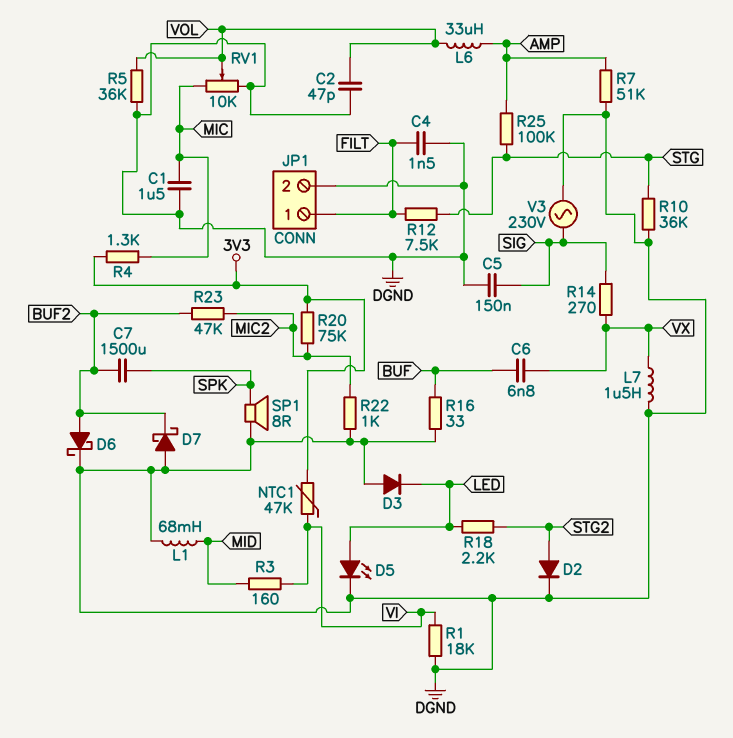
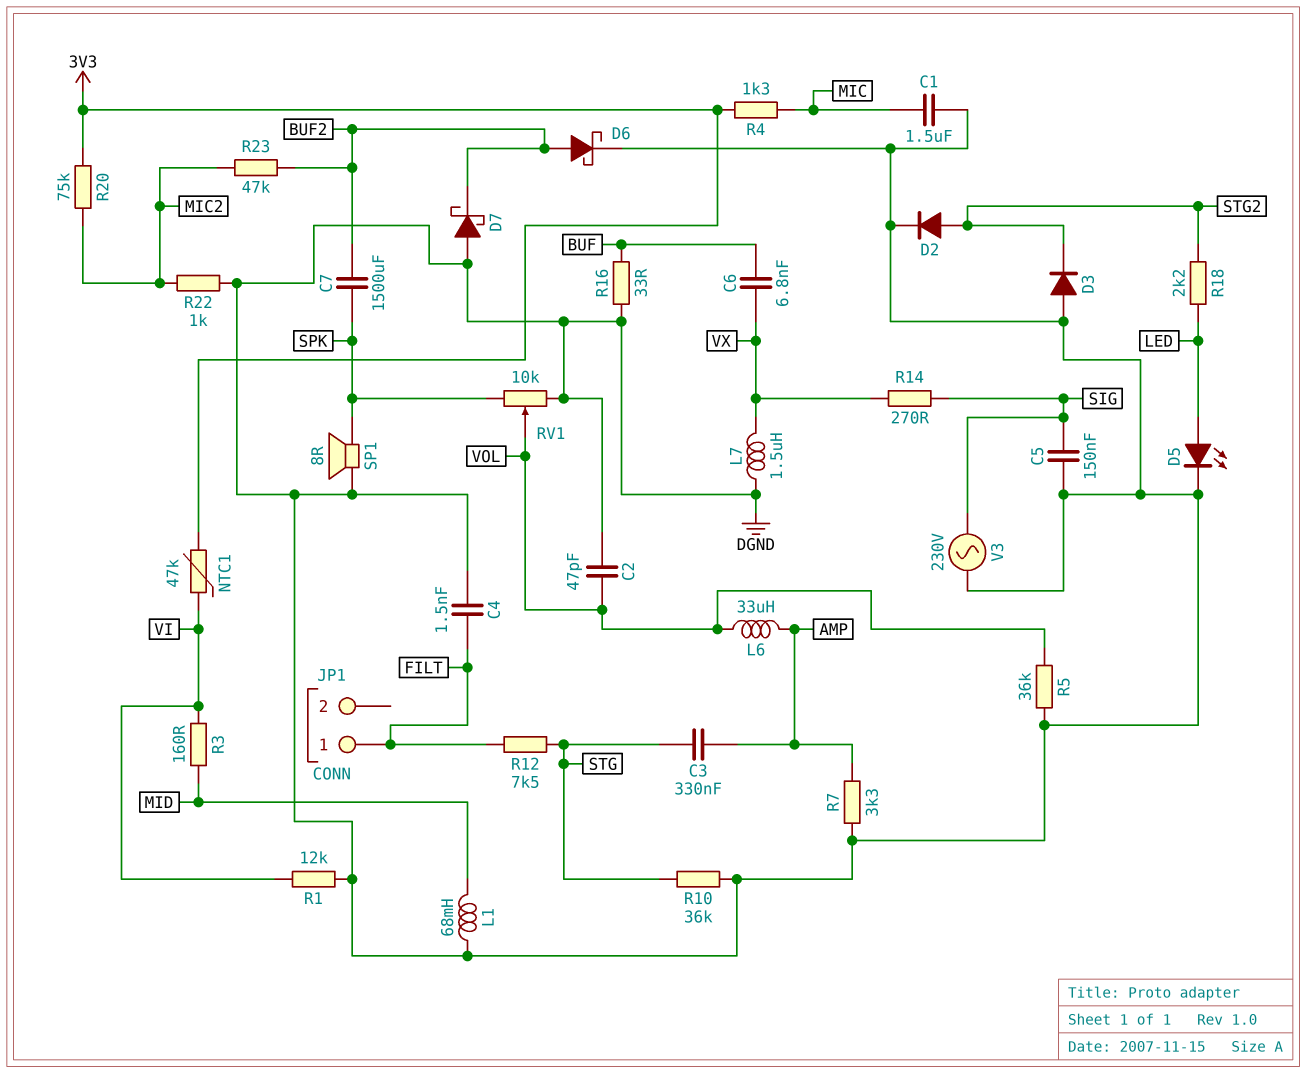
C3: none -> 330nF (AMP, STG)
D3: diode (A DGND, K LED) -> diode (A DGND, K STG2)
JP1 pin 2: DGND -> none
R1: 18k (DGND, VI) -> 12k (DGND, VI)
R7: 51k (AMP, DGND) -> 3.3k (AMP, DGND)
R25: 100k (AMP, STG) -> none
RV1: 10k (DGND, MIC, wiper VOL) -> 10k (DGND, SPK, wiper VOL)

